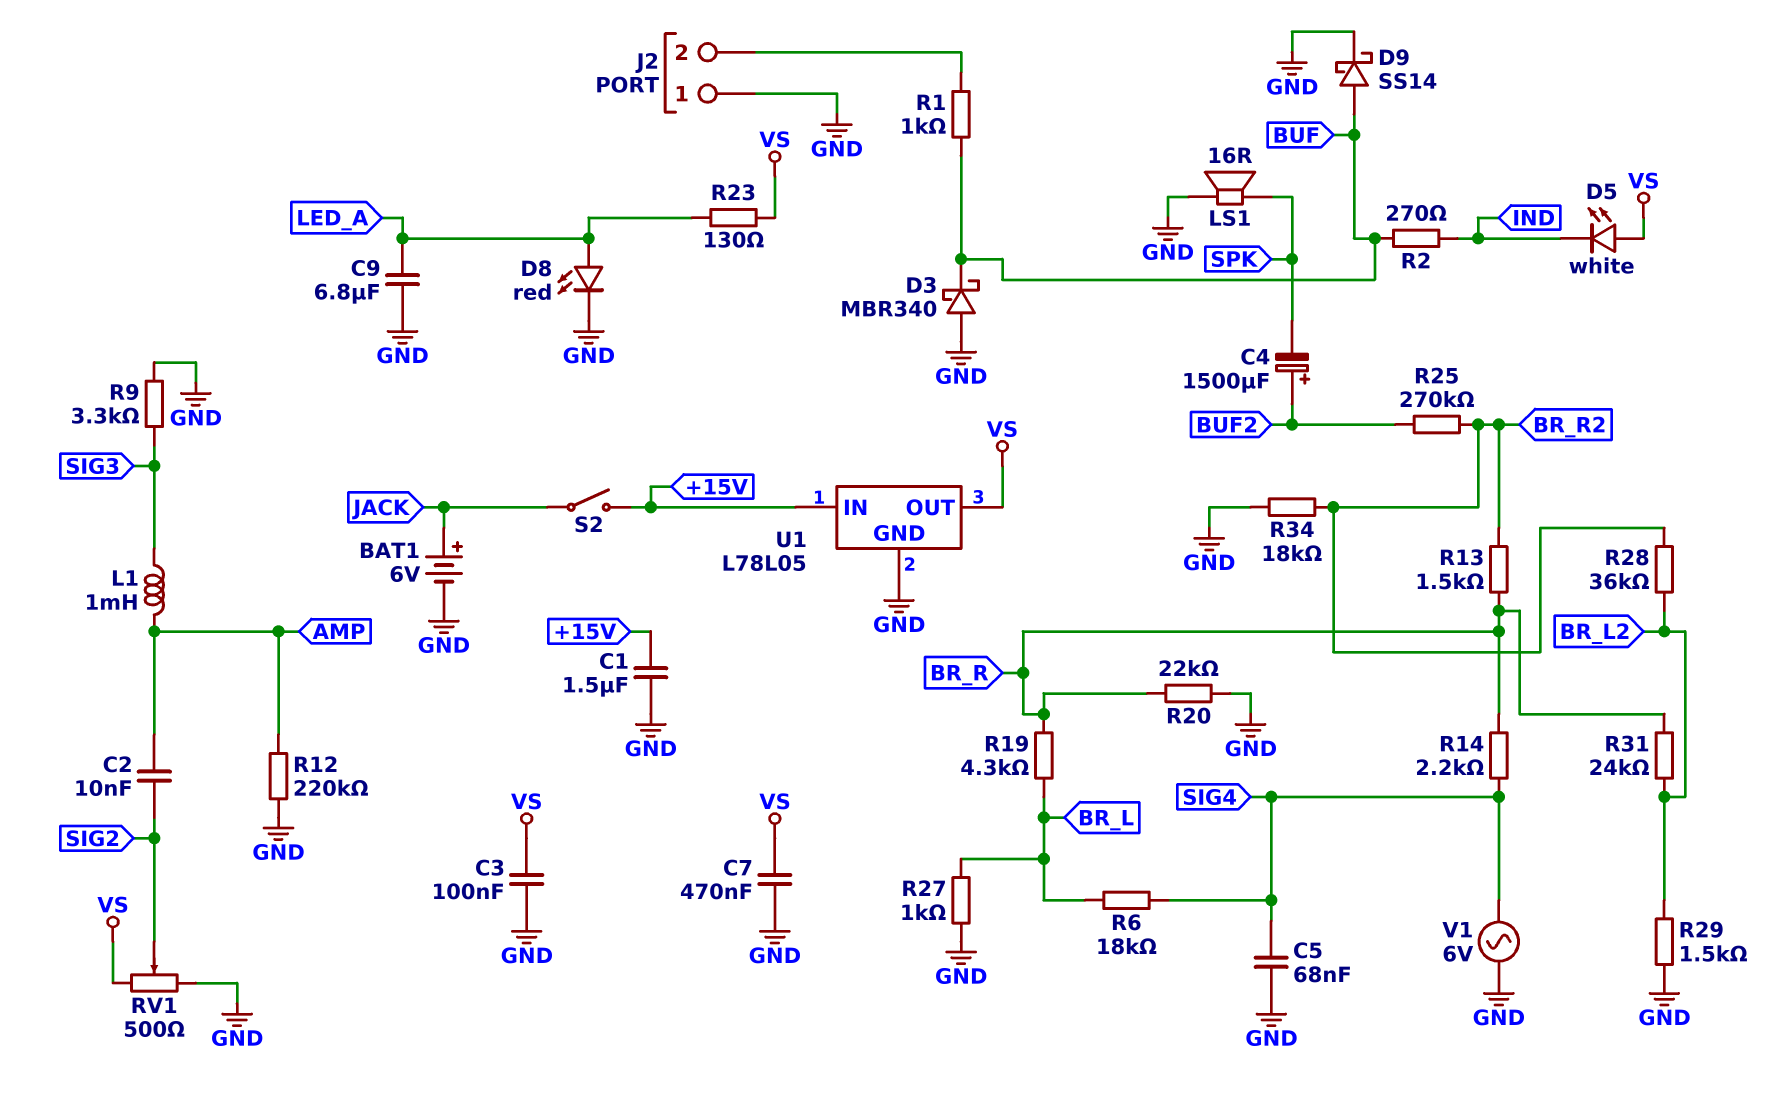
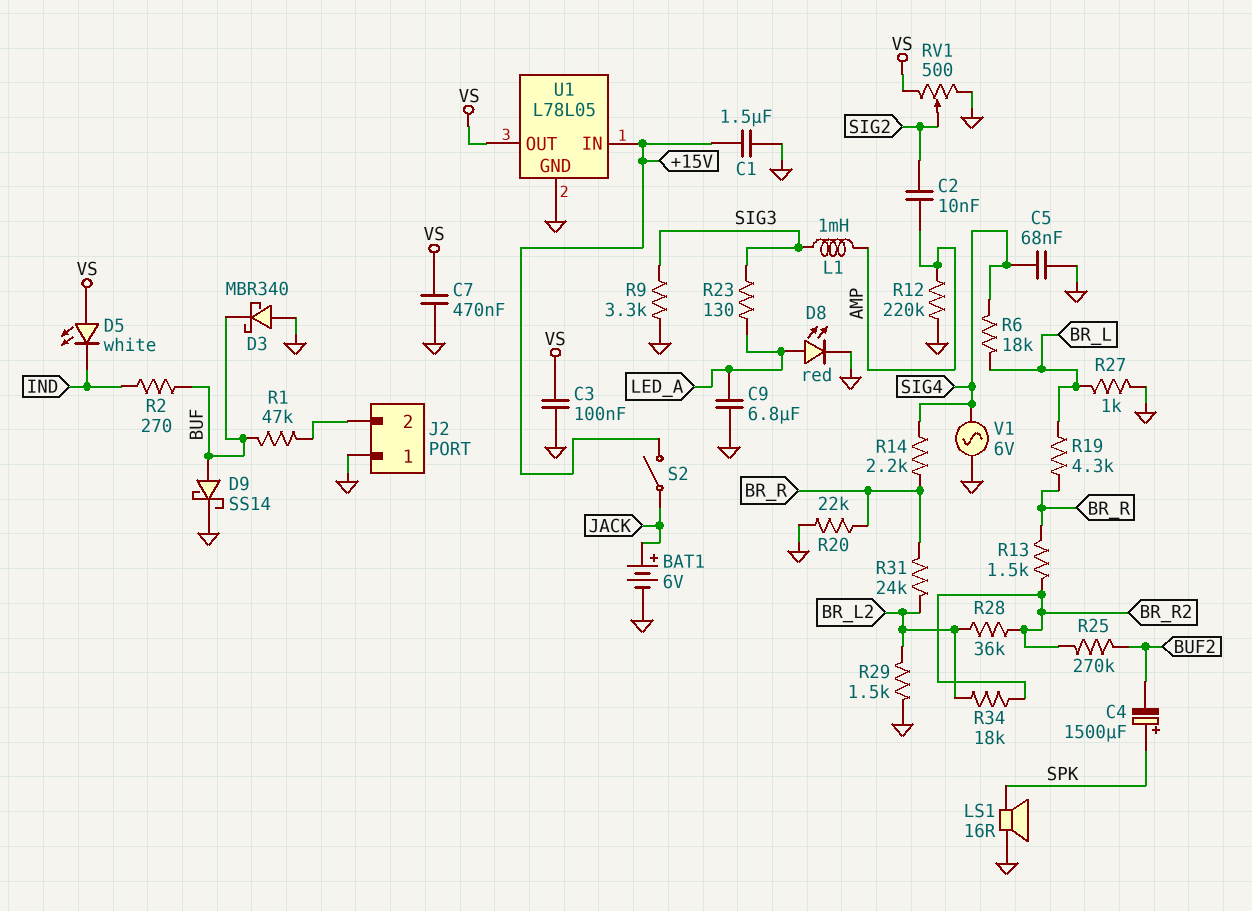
C4: 1500uF (plus BUF2, minus SPK) -> 1500uF (plus SPK, minus BUF2)
R1: 1k (BUF, J2/2) -> 47k (BUF, J2/2)
R23: 130 (LED_A, VS) -> 130 (LED_A, SIG3)
R34: 18k (BR_R2, GND) -> 18k (BR_L2, BR_R2)

